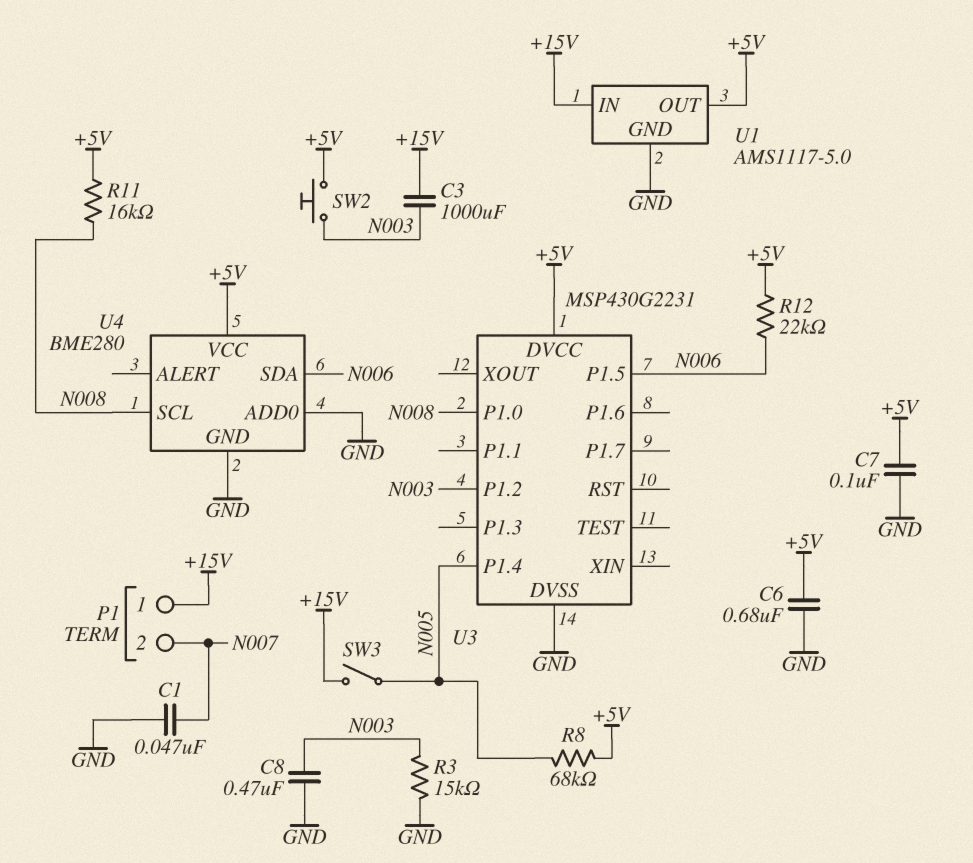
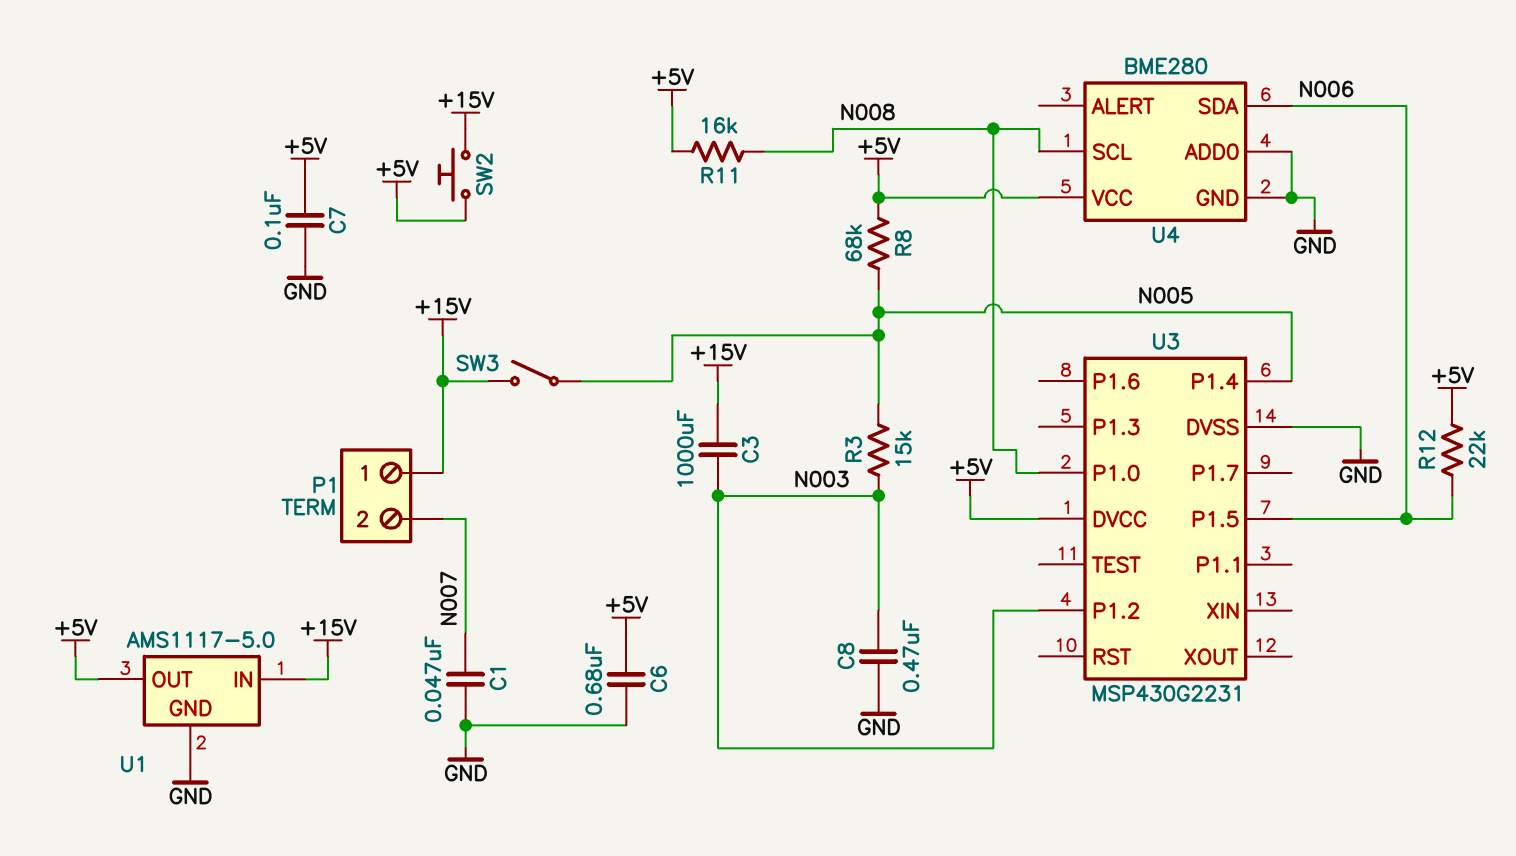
R3: 15k (GND, N003) -> 15k (N003, N005)
SW2: button (+5V, N003) -> button (+5V, +15V)

